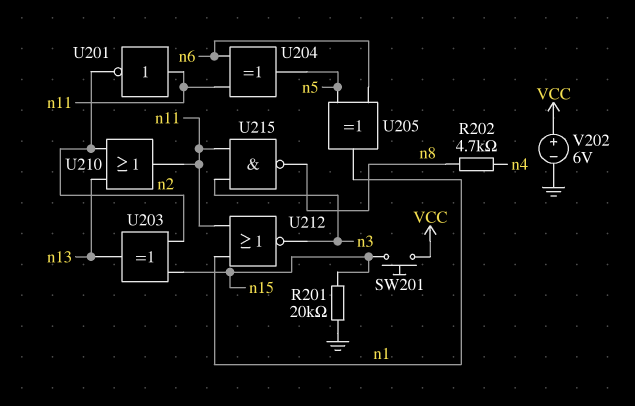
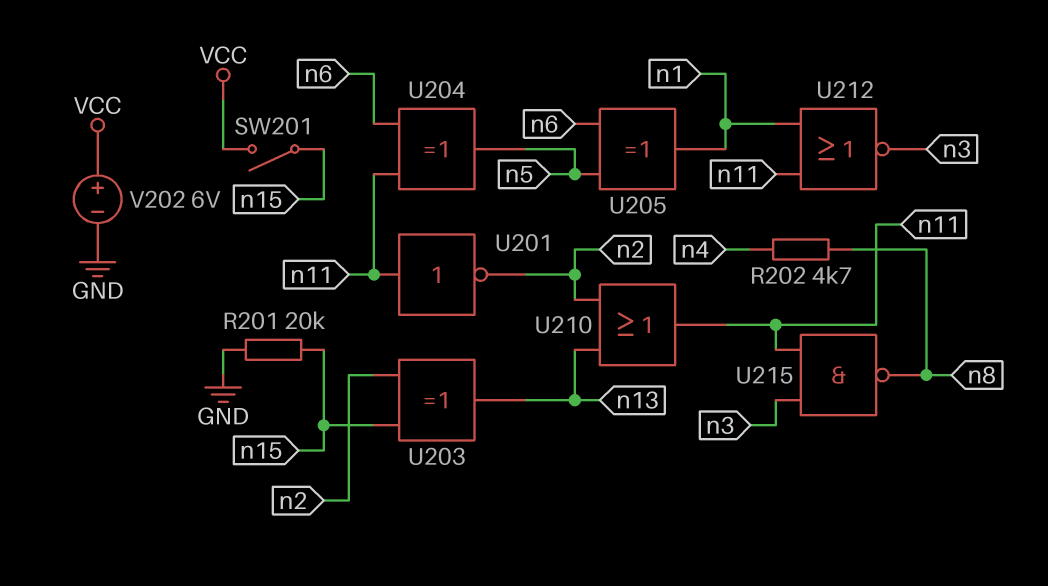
SW201: button (VCC, n15) -> switch (VCC, n15)

